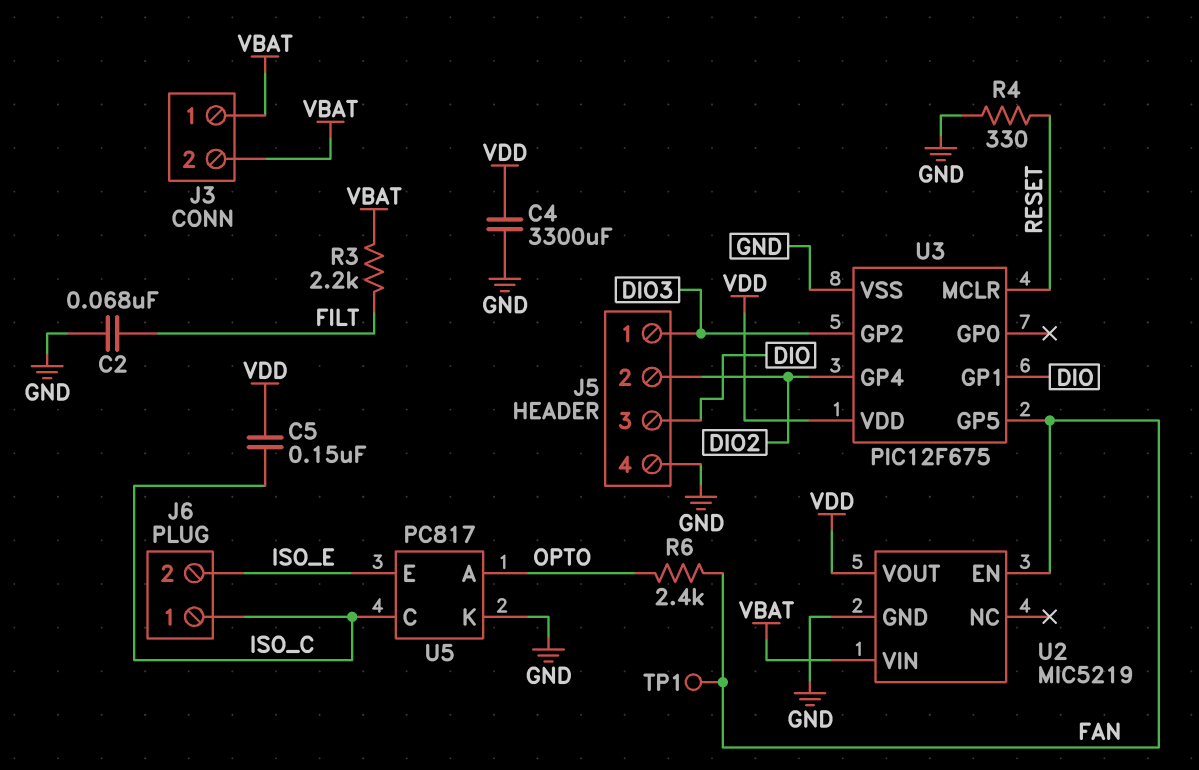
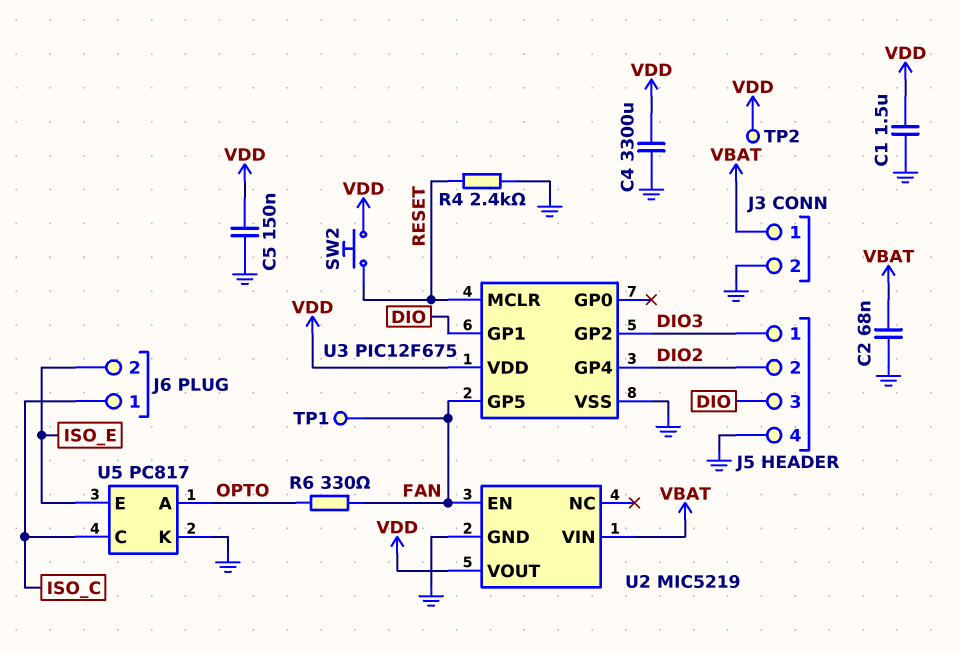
C1: none -> 1.5uF (GND, VDD)
C2: 68nF (FILT, GND) -> 68nF (GND, VBAT)
C5: 150nF (ISO_C, VDD) -> 150nF (GND, VDD)
J3 pin 2: VBAT -> GND
R3: 2.2k (FILT, VBAT) -> none
R4: 330 (GND, RESET) -> 2.4k (GND, RESET)
R6: 2.4k (FAN, OPTO) -> 330 (FAN, OPTO)
SW2: none -> button (RESET, VDD)
TP2: none -> test point (VDD)

